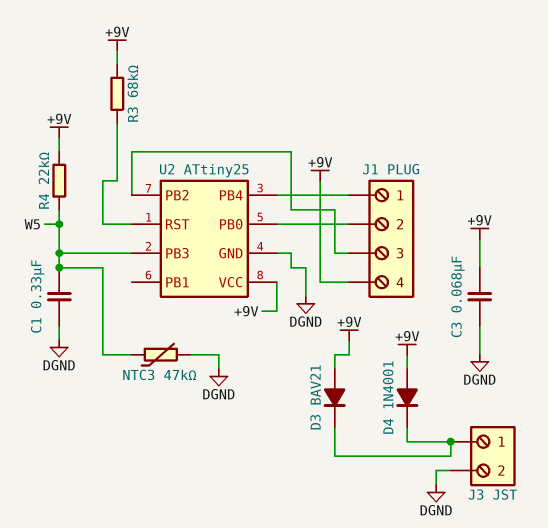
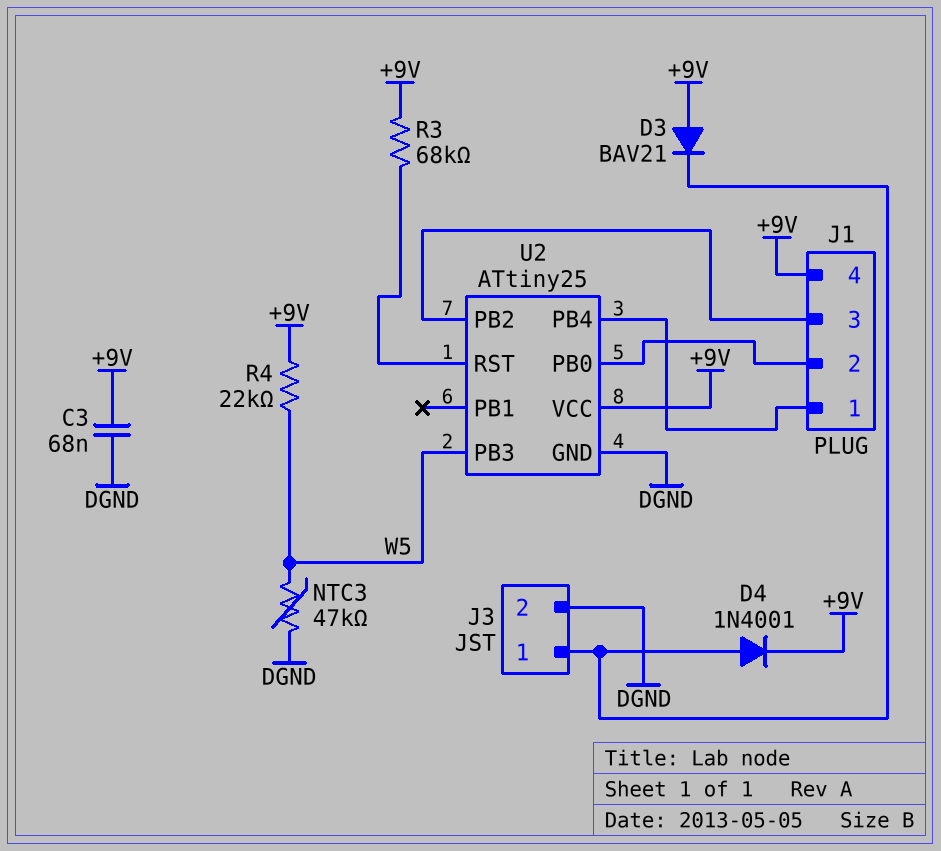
C1: 330nF (DGND, W5) -> none
D4: diode 1N4001 (A +9V, K J3/1) -> diode 1N4001 (A J3/1, K +9V)

